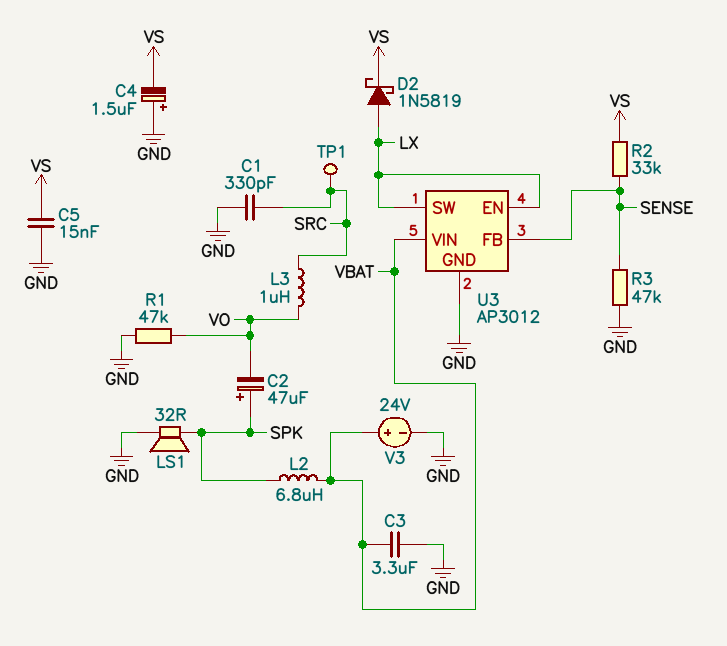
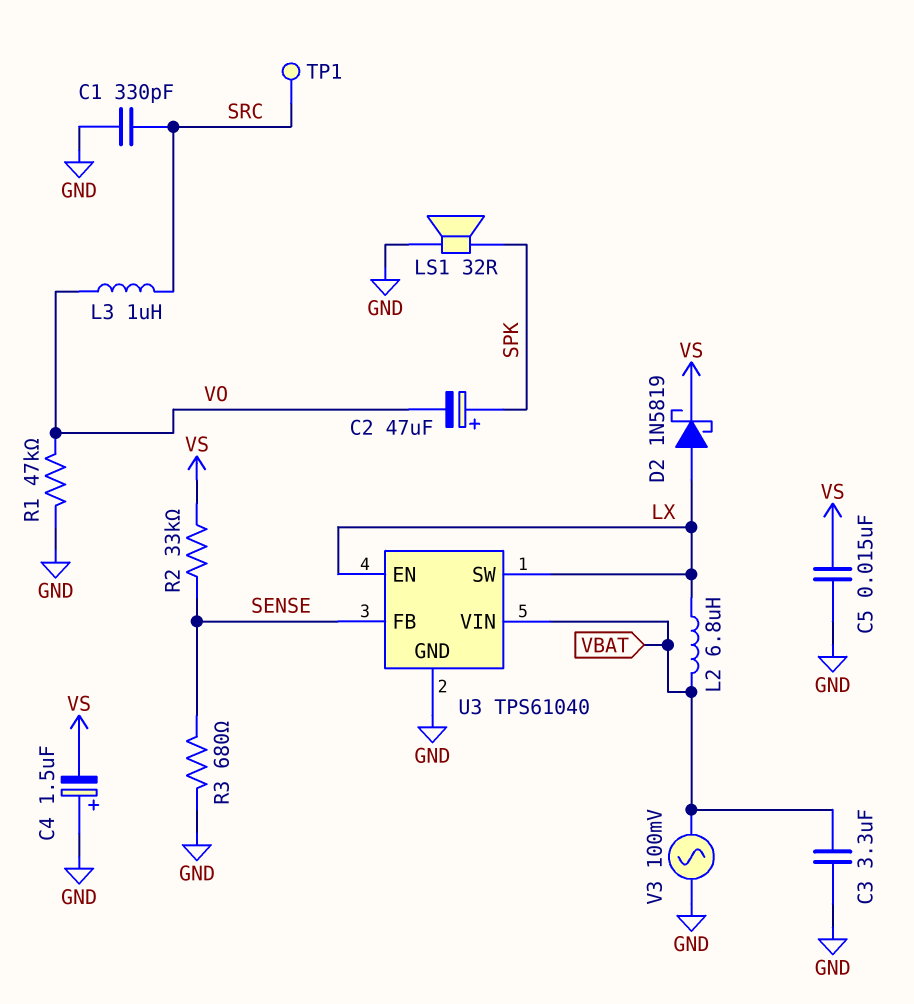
L2: 6.8uH (SPK, VBAT) -> 6.8uH (LX, VBAT)
R3: 47k (GND, SENSE) -> 680 (GND, SENSE)
U3: AP3012 -> TPS61040
V3: 24V (plus VBAT, minus GND) -> AC 100mV (GND, VBAT)

